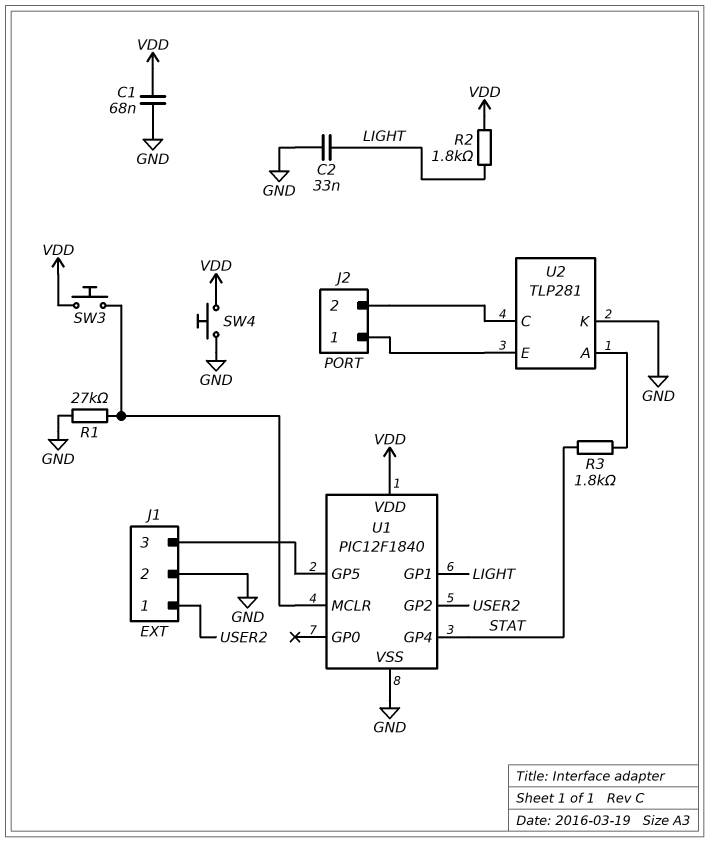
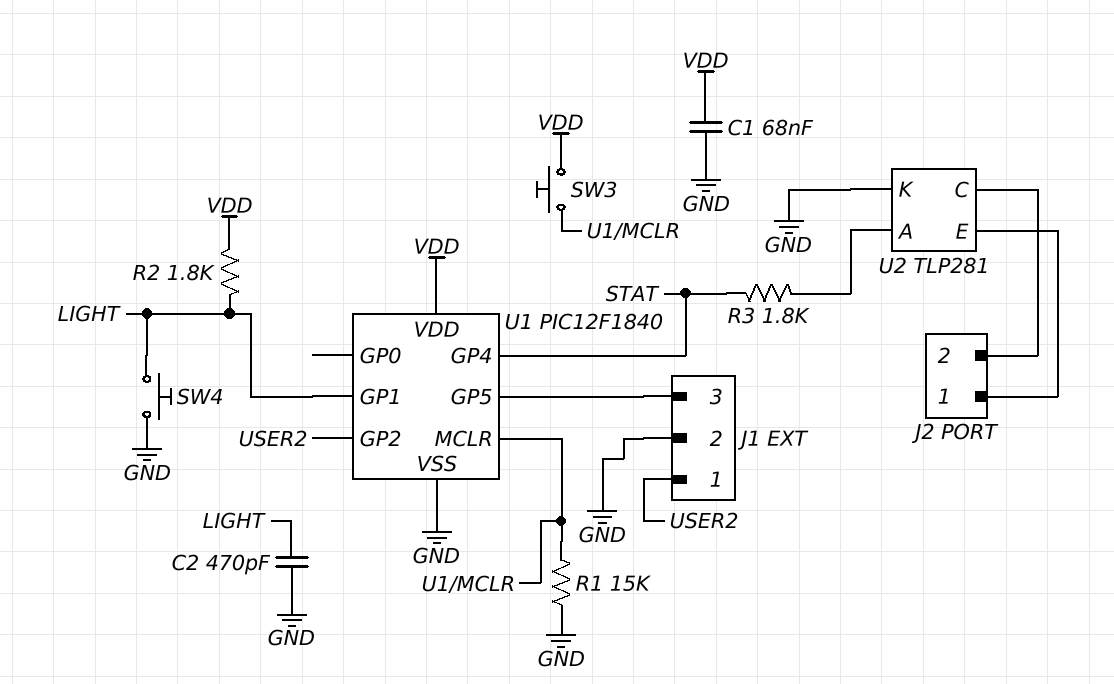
C2: 33nF (GND, LIGHT) -> 470pF (GND, LIGHT)
R1: 27k (GND, U1/MCLR) -> 15k (GND, U1/MCLR)
SW4: button (GND, VDD) -> button (GND, LIGHT)

